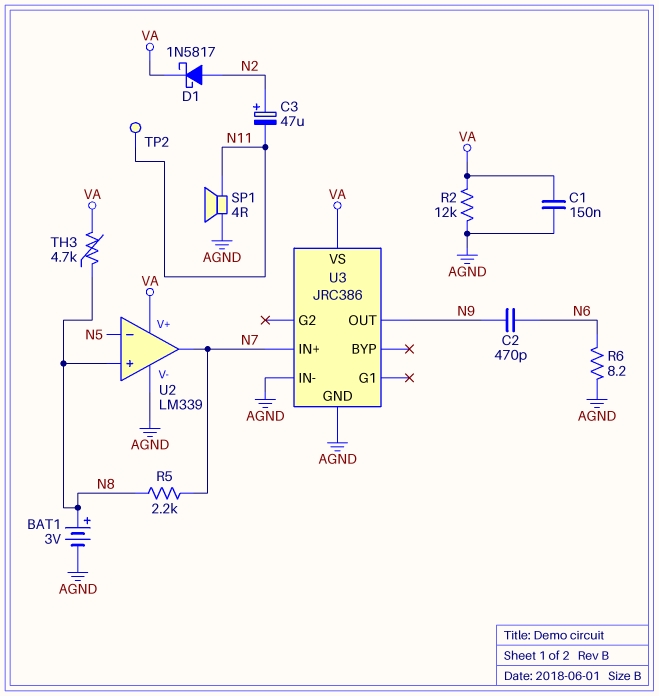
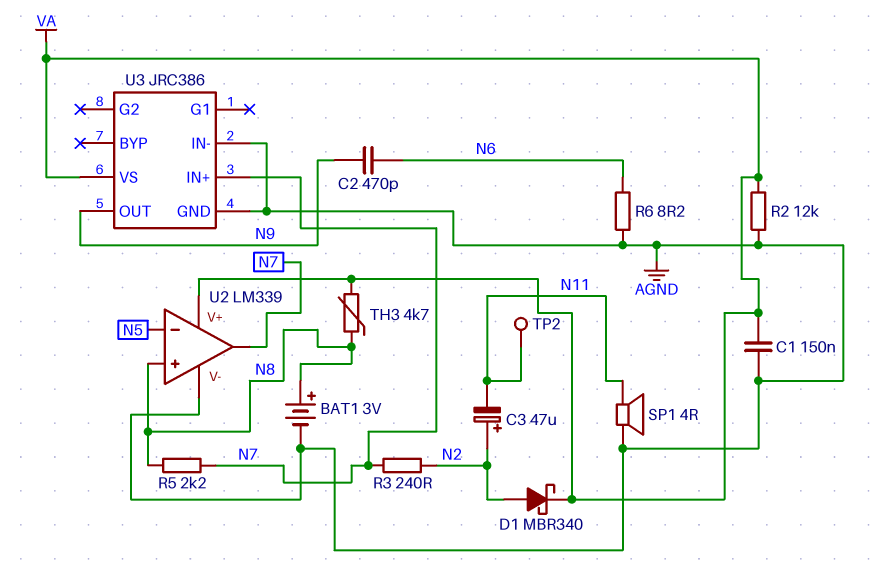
D1: schottky 1N5817 (A N2, K VA) -> schottky MBR340 (A N2, K VA)
R3: none -> 240 (N2, N7)

